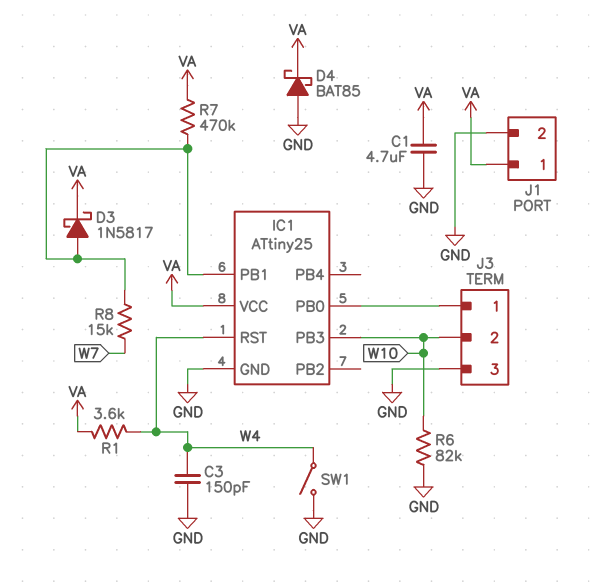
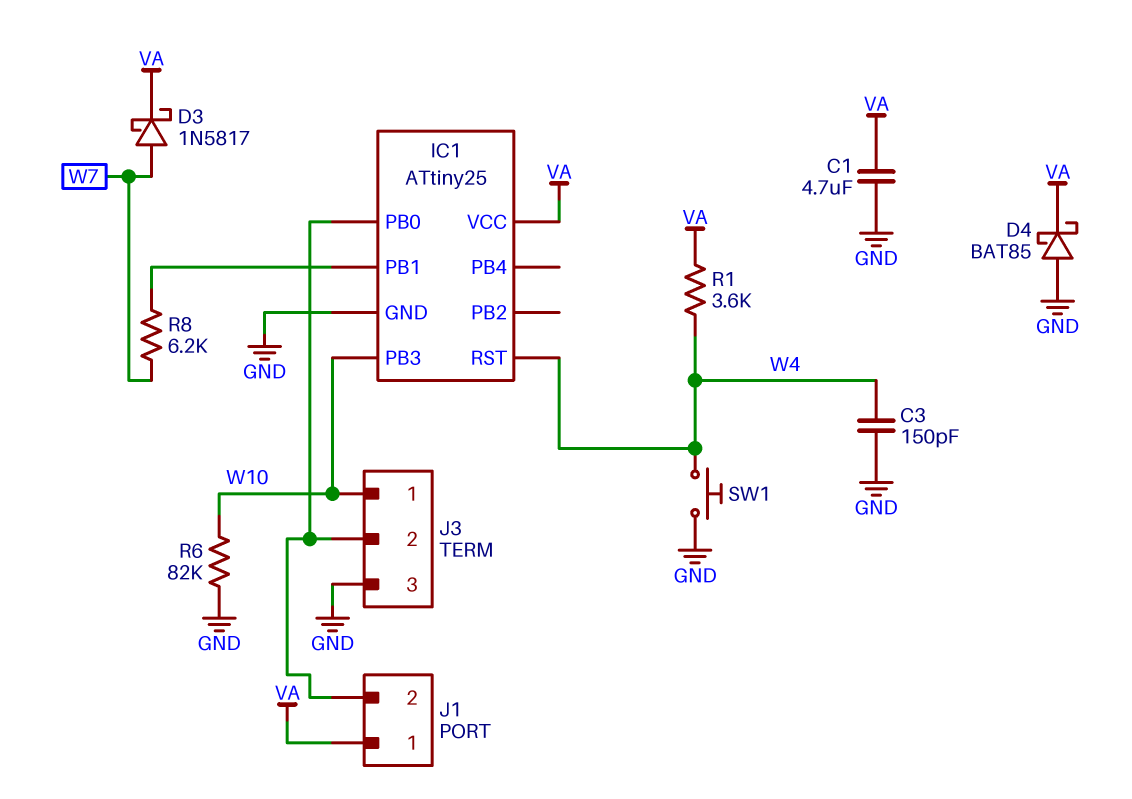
D3: schottky 1N5817 (A IC1/PB1, K VA) -> schottky 1N5817 (A W7, K VA)
J1 pin 2: GND -> IC1/PB0
J3 pin 1: IC1/PB0 -> W10
J3 pin 2: W10 -> IC1/PB0
R7: 470k (IC1/PB1, VA) -> none
R8: 15k (IC1/PB1, W7) -> 6.2k (IC1/PB1, W7)
SW1: switch (GND, W4) -> button (GND, W4)

